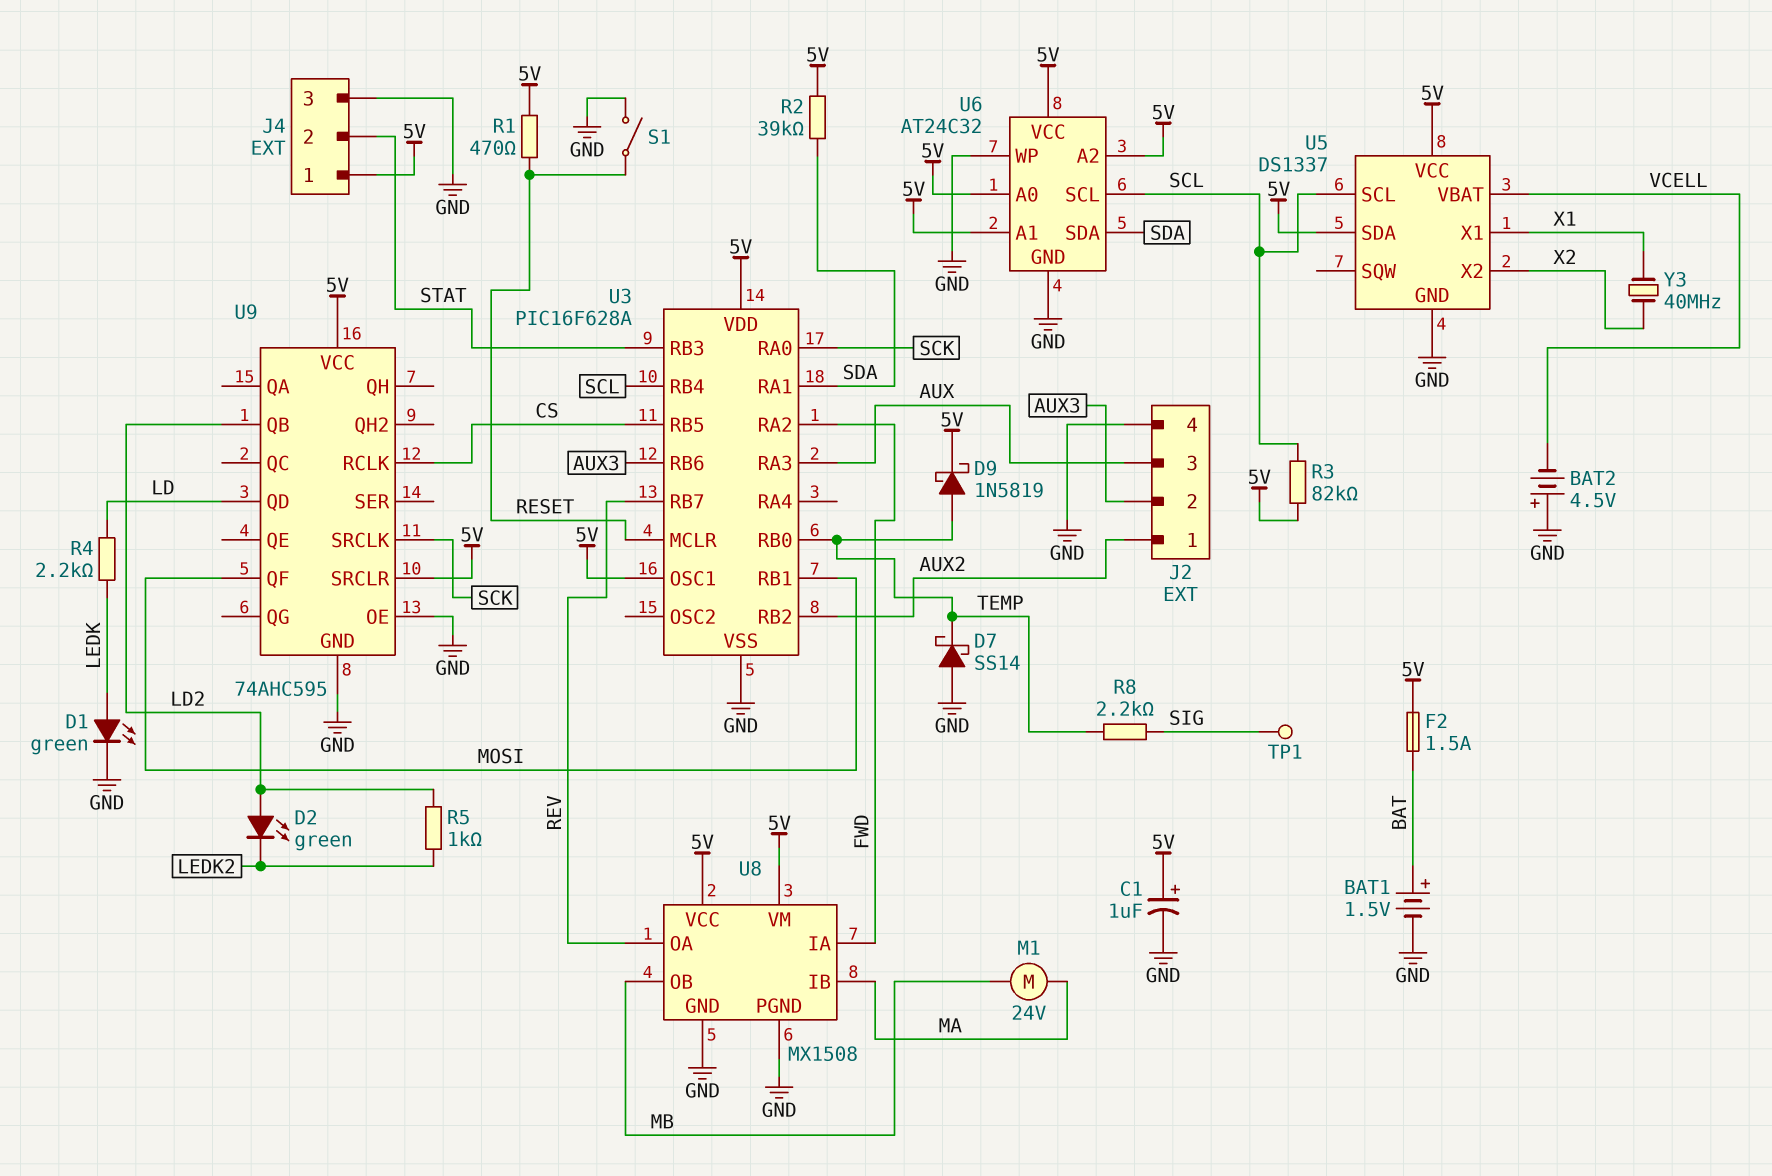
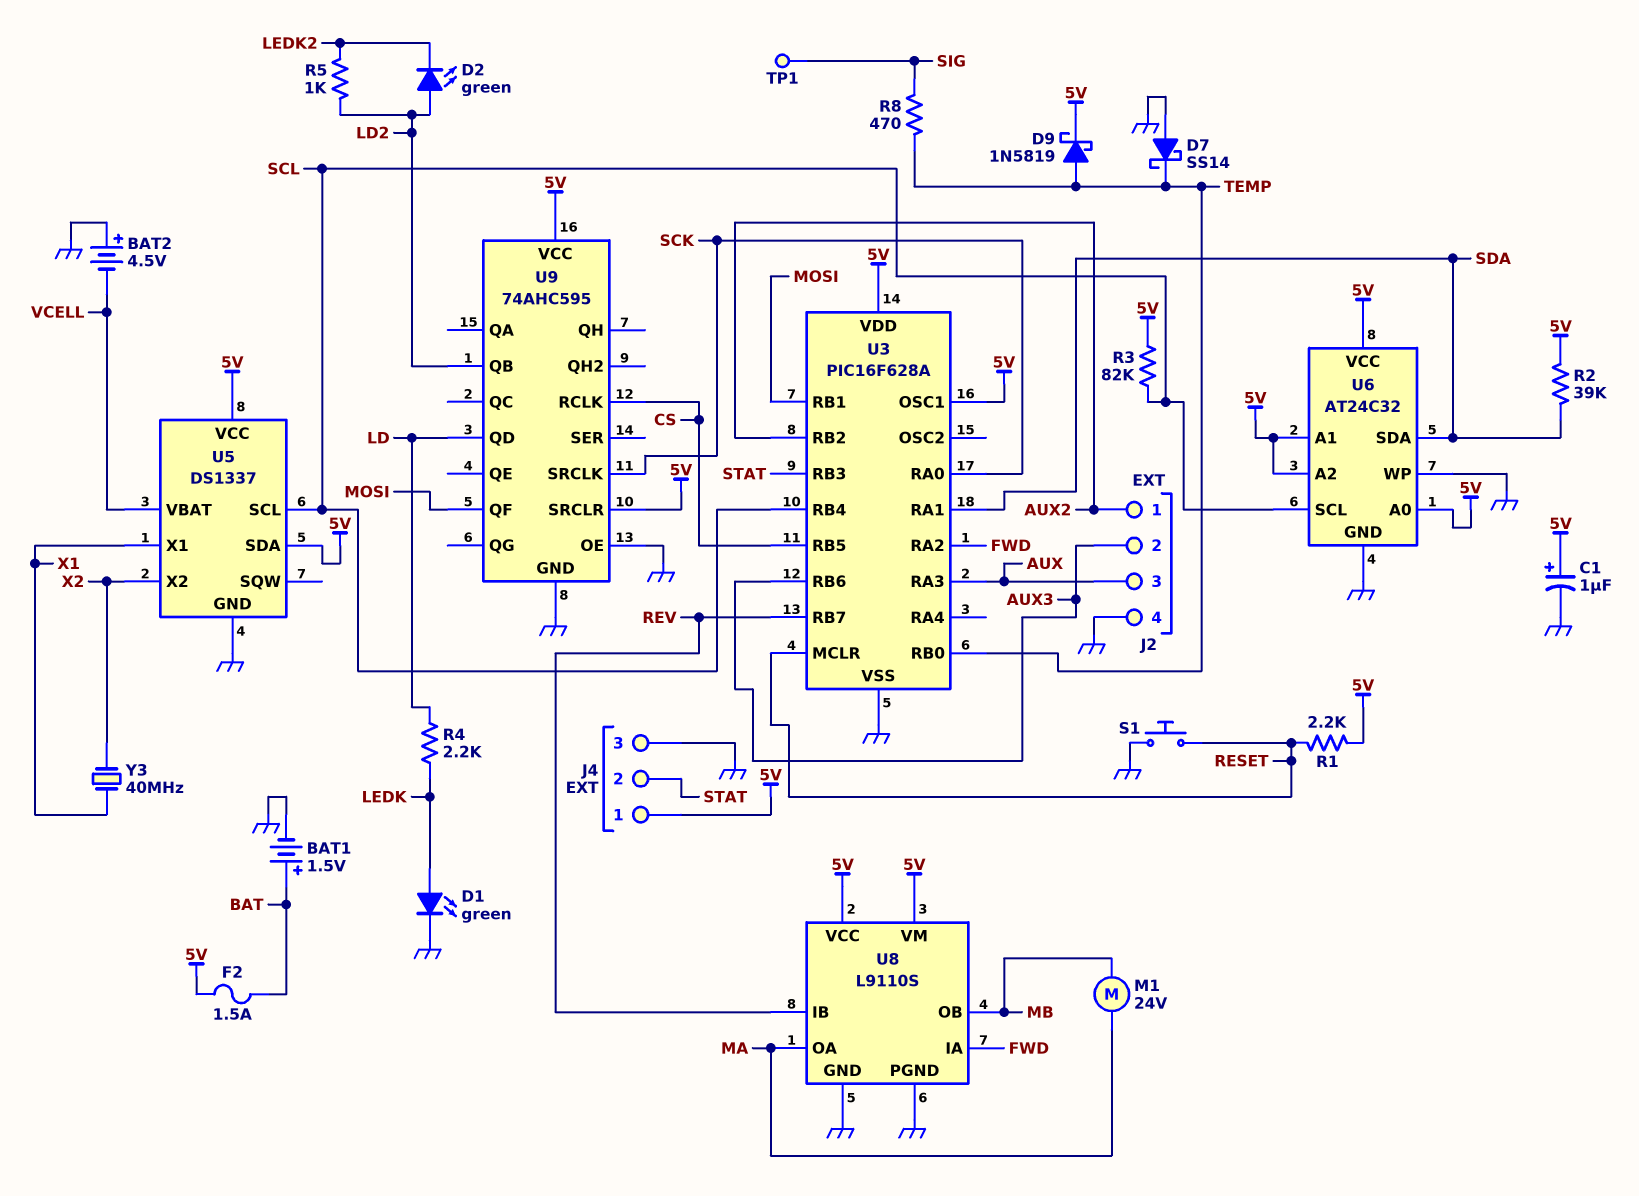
R1: 470 (5V, RESET) -> 2.2k (5V, RESET)
R8: 2.2k (SIG, TEMP) -> 470 (SIG, TEMP)
S1: switch (GND, RESET) -> button (GND, RESET)
U8: MX1508 -> L9110S
U8 pin IB: MA -> REV
U8 pin OA: REV -> MA

